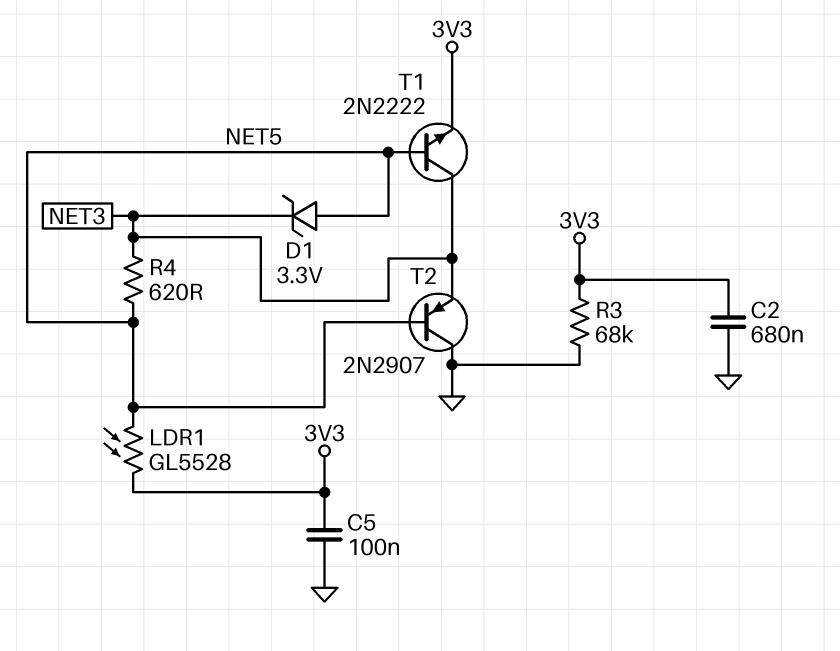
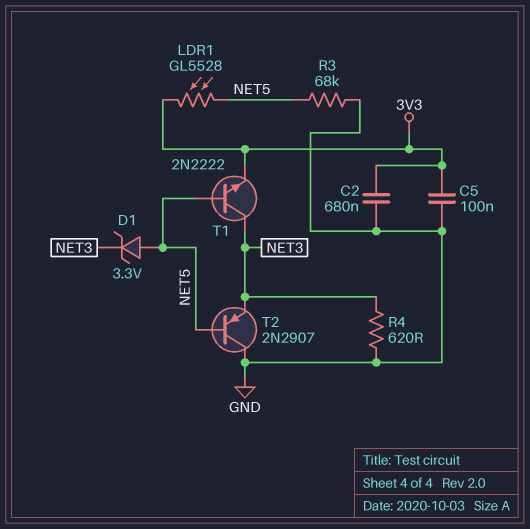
R3: 68k (3V3, GND) -> 68k (GND, NET5)
R4: 620 (NET3, NET5) -> 620 (GND, NET3)

